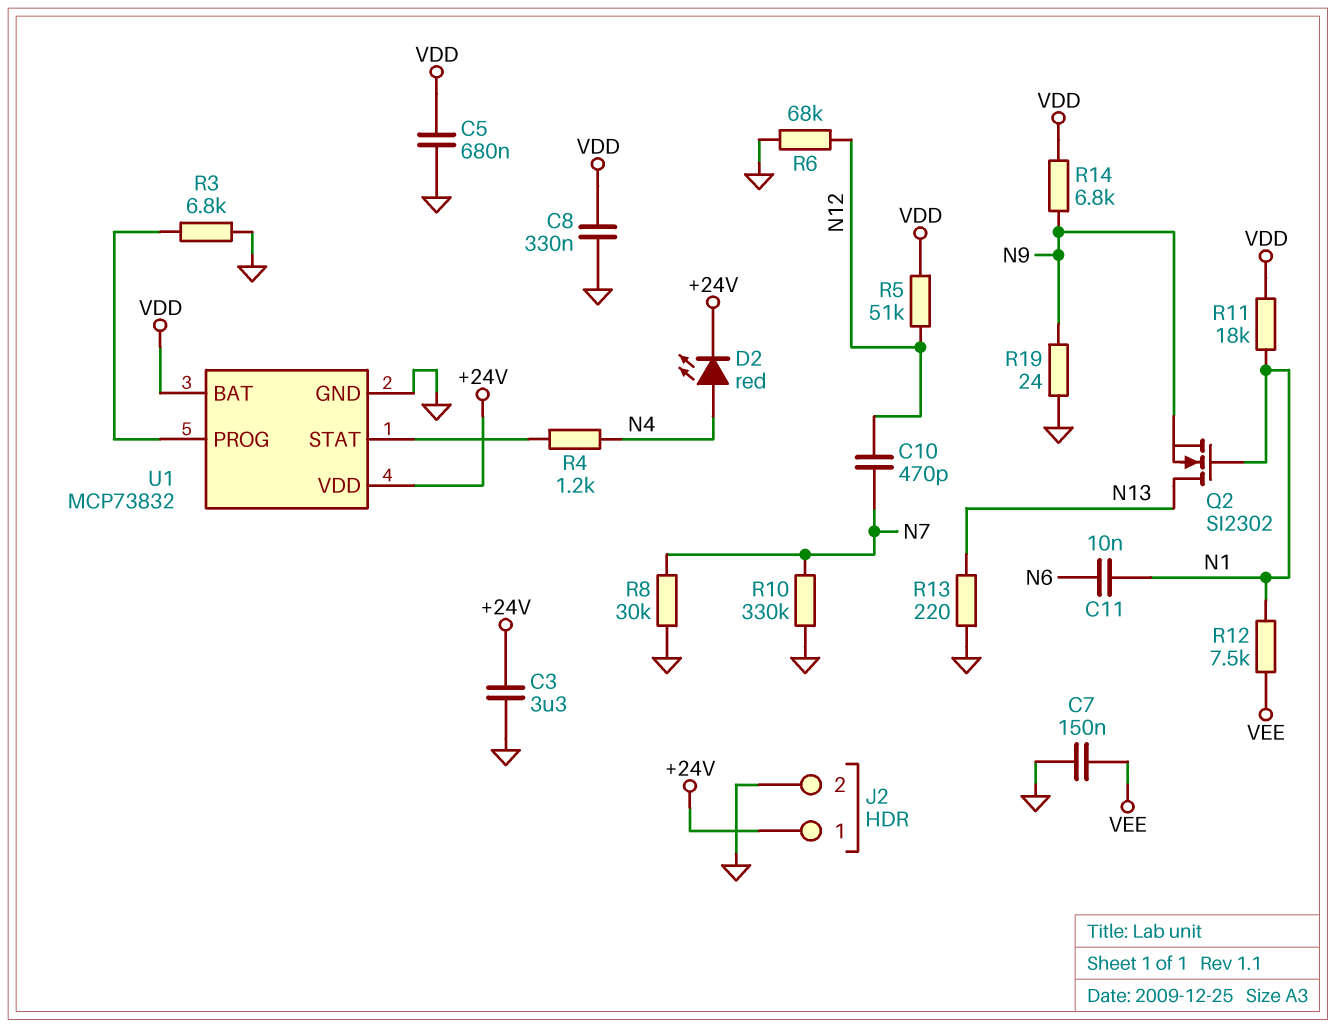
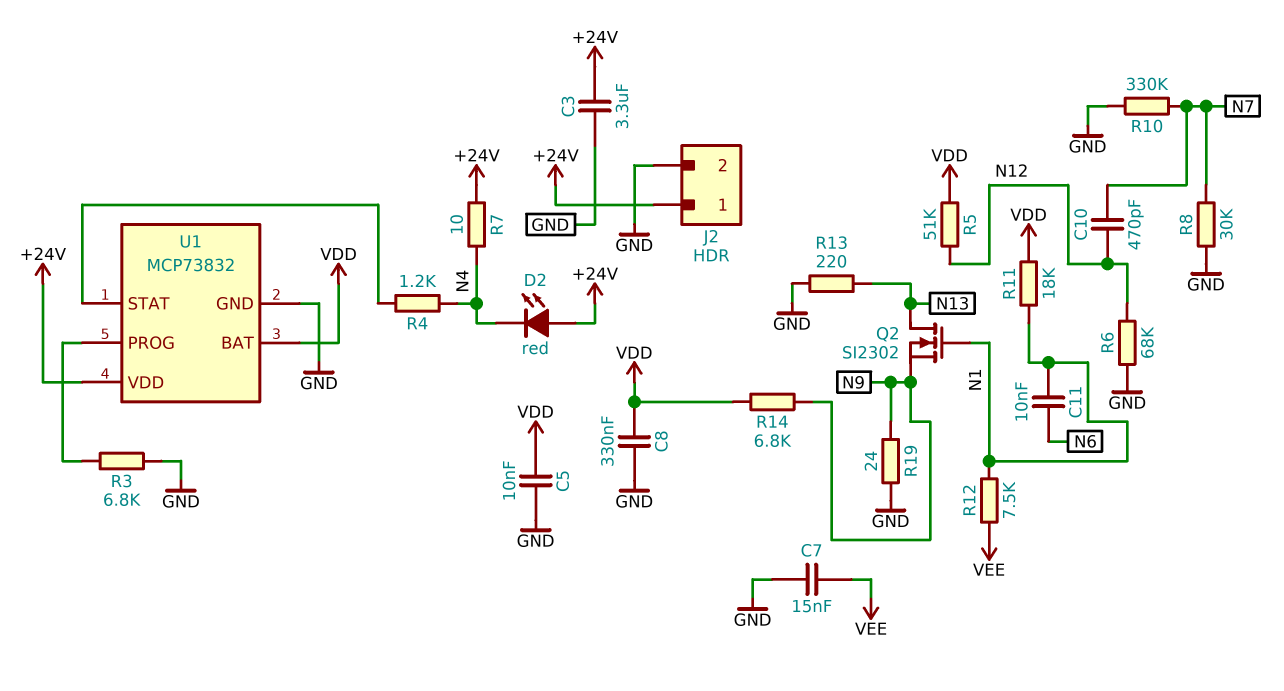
C5: 680nF (GND, VDD) -> 10nF (GND, VDD)
C7: 150nF (GND, VEE) -> 15nF (GND, VEE)
D2: LED red (A N4, K +24V) -> LED red (A +24V, K N4)
R7: none -> 10 (+24V, N4)

